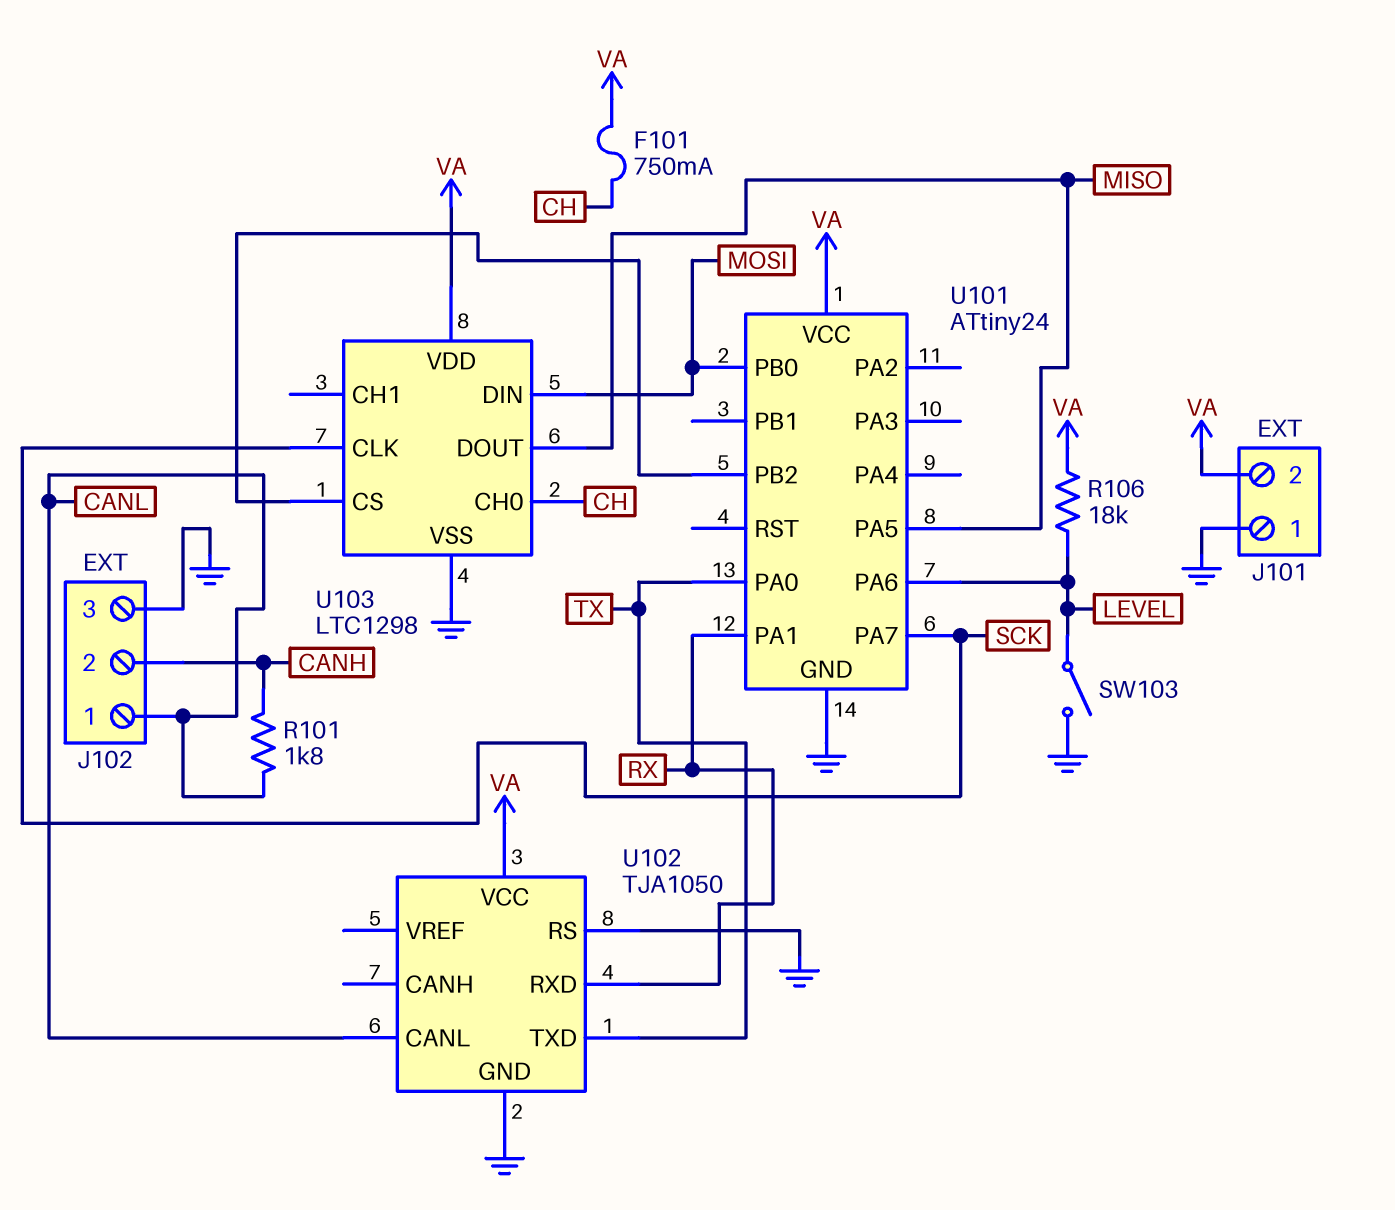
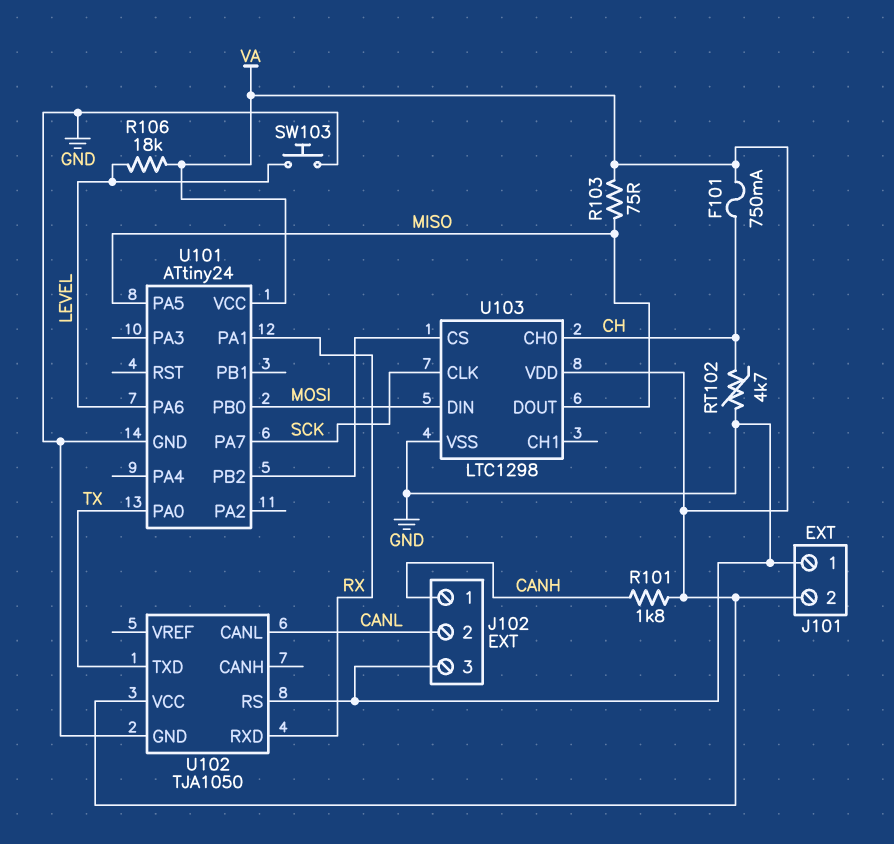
J102 pin 1: CANL -> CANH
J102 pin 2: CANH -> CANL
R101: 1.8k (CANH, CANL) -> 1.8k (CANH, VA)
R103: none -> 75 (MISO, VA)
RT102: none -> 4.7k (CH, GND)
SW103: switch (GND, LEVEL) -> button (GND, LEVEL)

